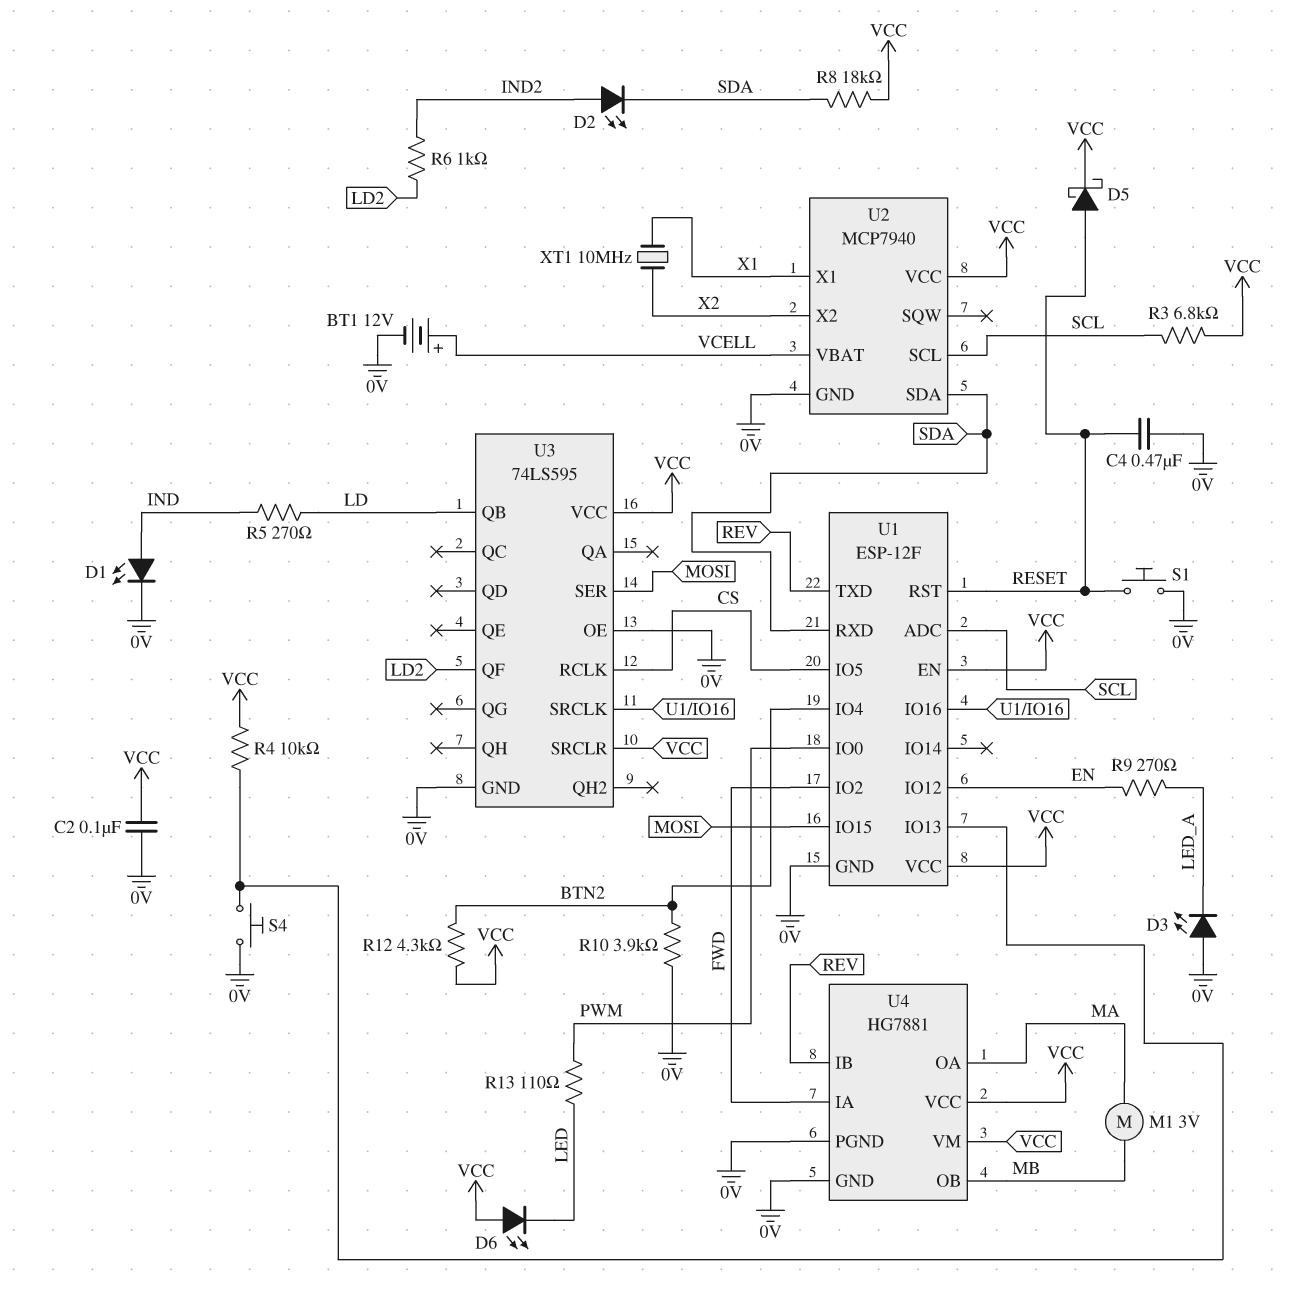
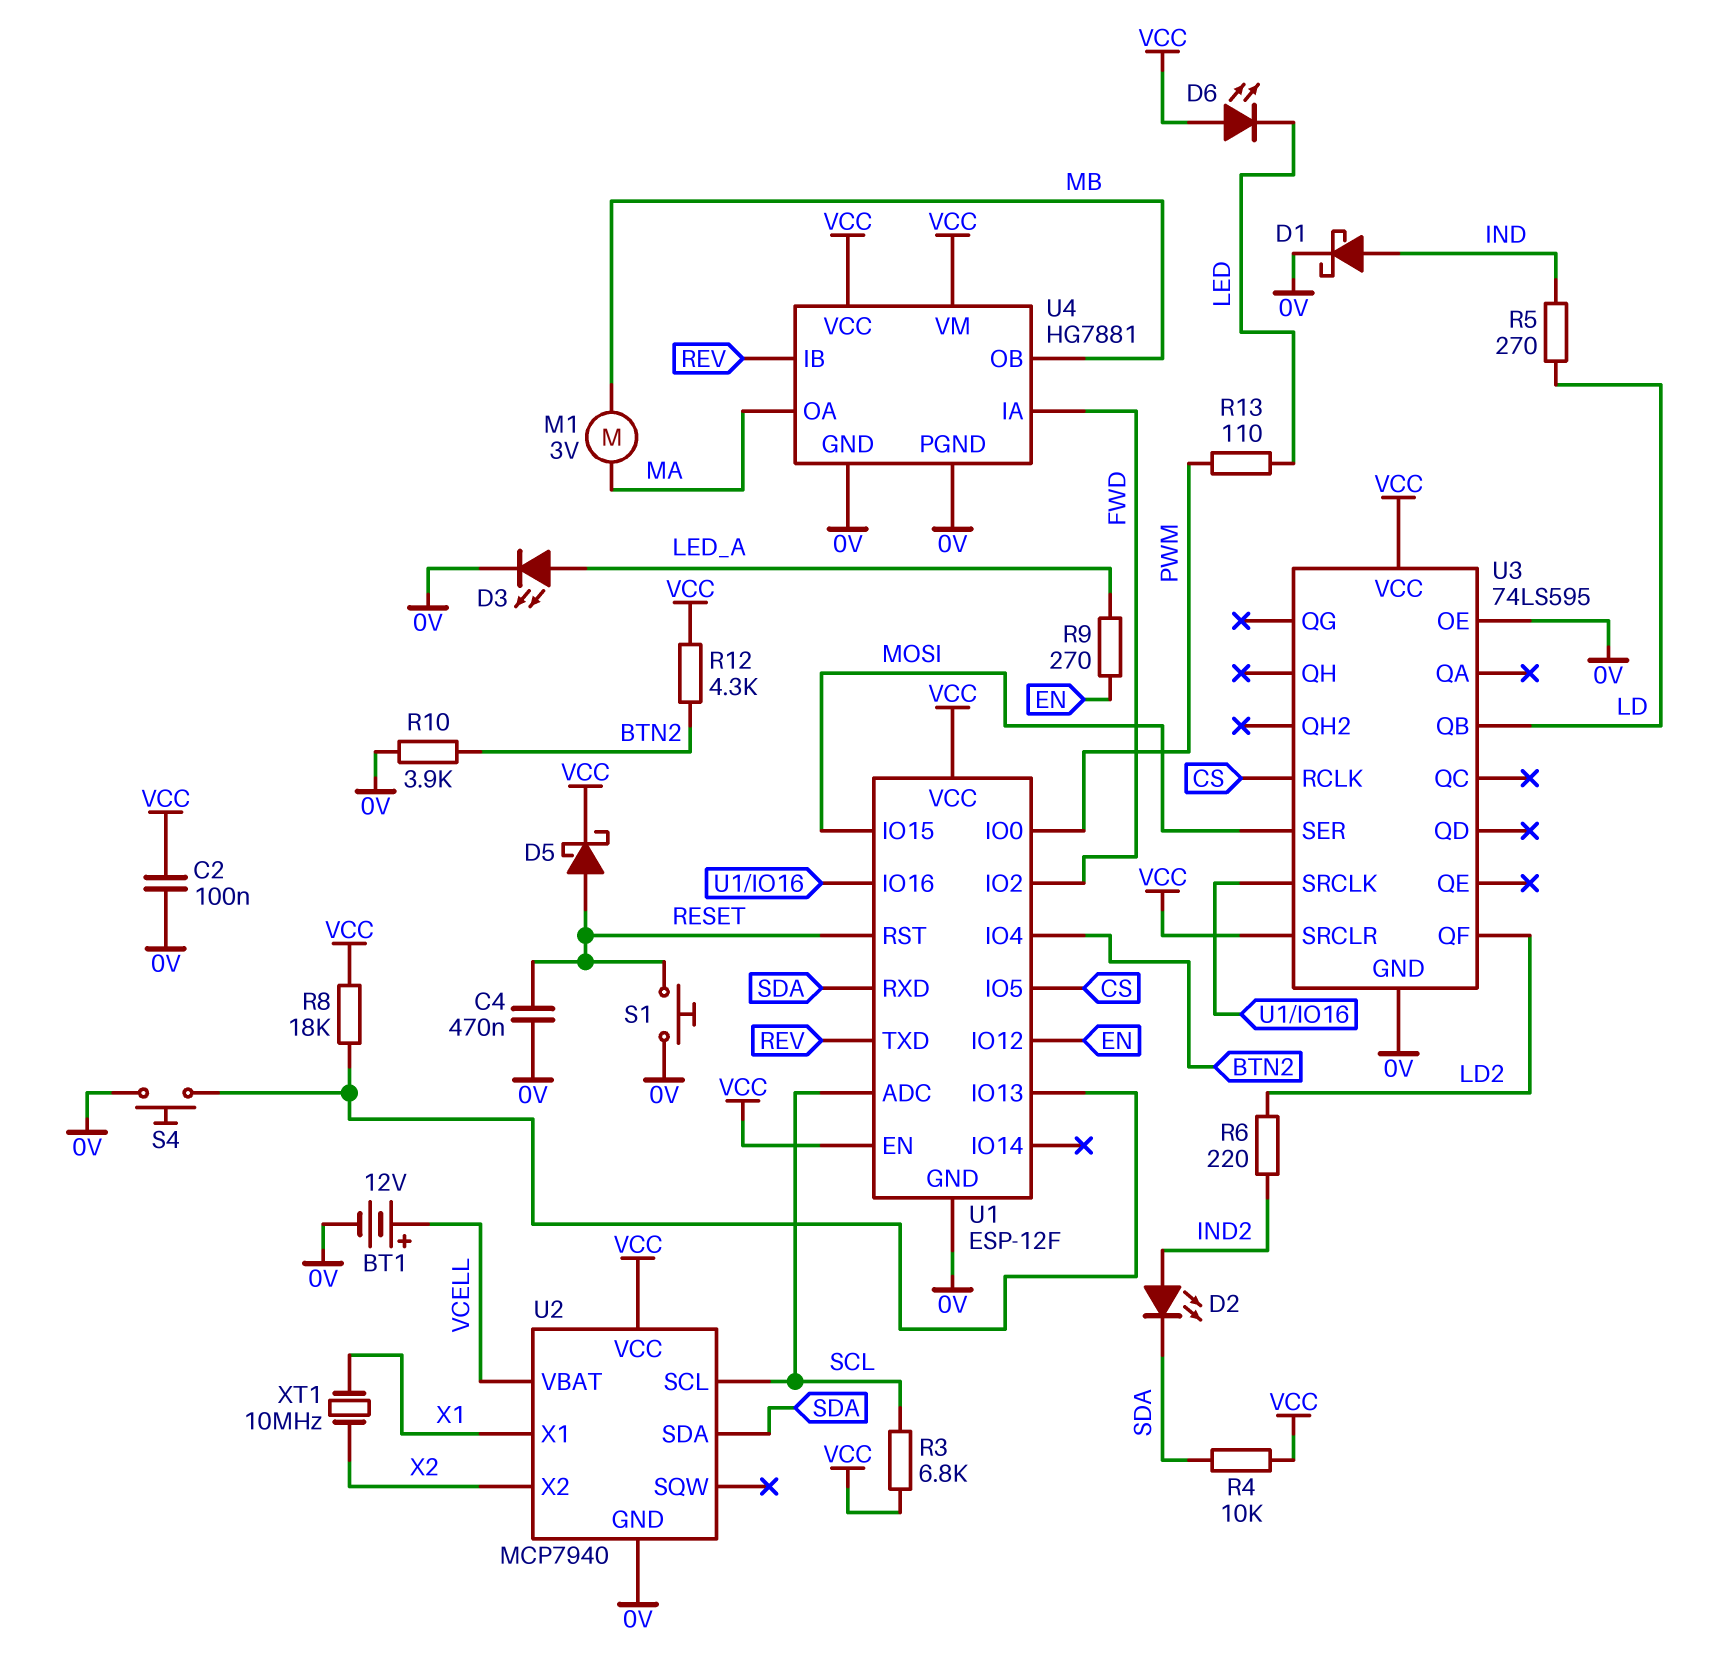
D1: LED (A IND, K 0V) -> schottky (A IND, K 0V)
D3: LED (A 0V, K LED_A) -> LED (A LED_A, K 0V)
R4: 10k (U1/IO13, VCC) -> 10k (SDA, VCC)
R6: 1k (IND2, LD2) -> 220 (IND2, LD2)
R8: 18k (SDA, VCC) -> 18k (U1/IO13, VCC)

